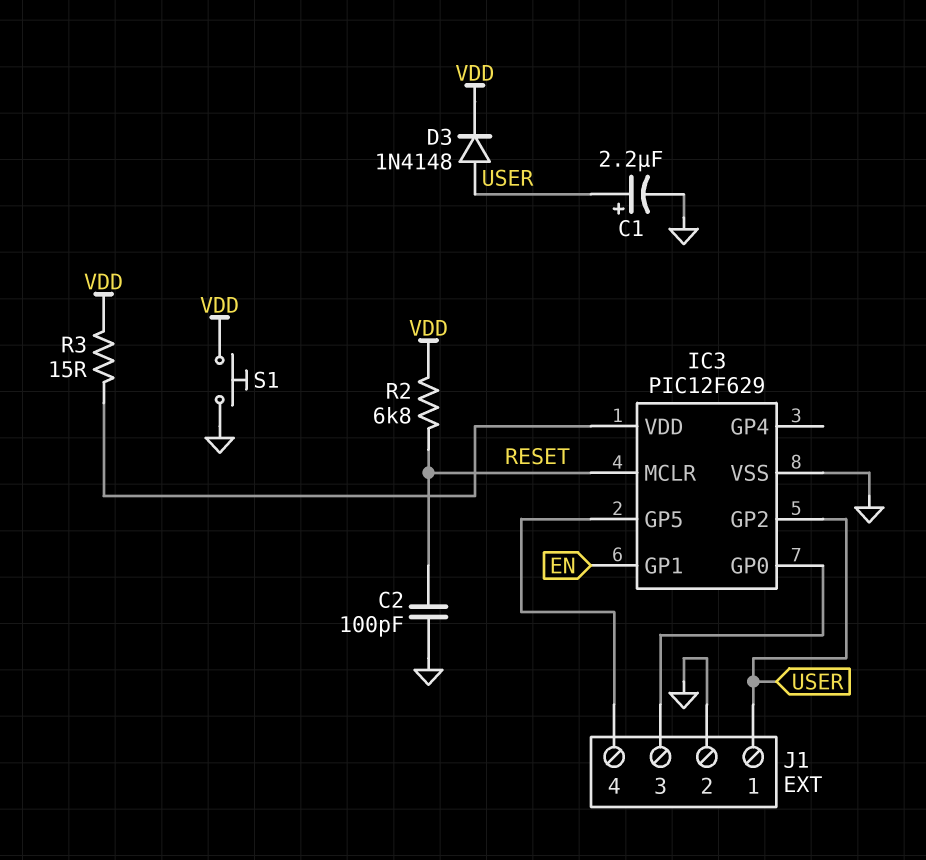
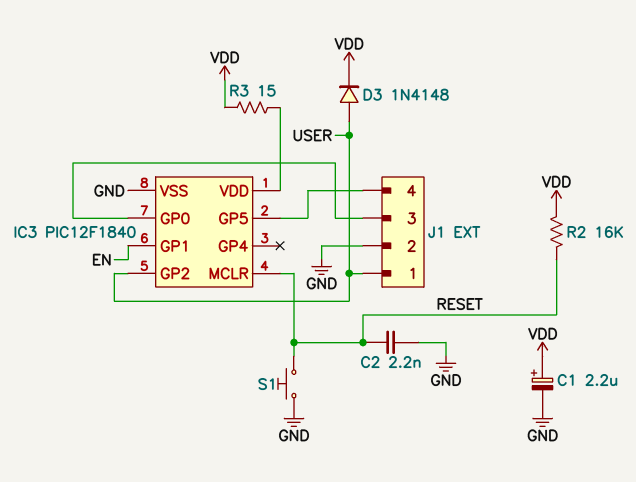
C1: 2.2uF (plus USER, minus GND) -> 2.2uF (plus VDD, minus GND)
C2: 100pF (GND, RESET) -> 2.2nF (GND, RESET)
IC3: PIC12F629 -> PIC12F1840
R2: 6.8k (RESET, VDD) -> 16k (RESET, VDD)
S1: button (GND, VDD) -> button (GND, RESET)

